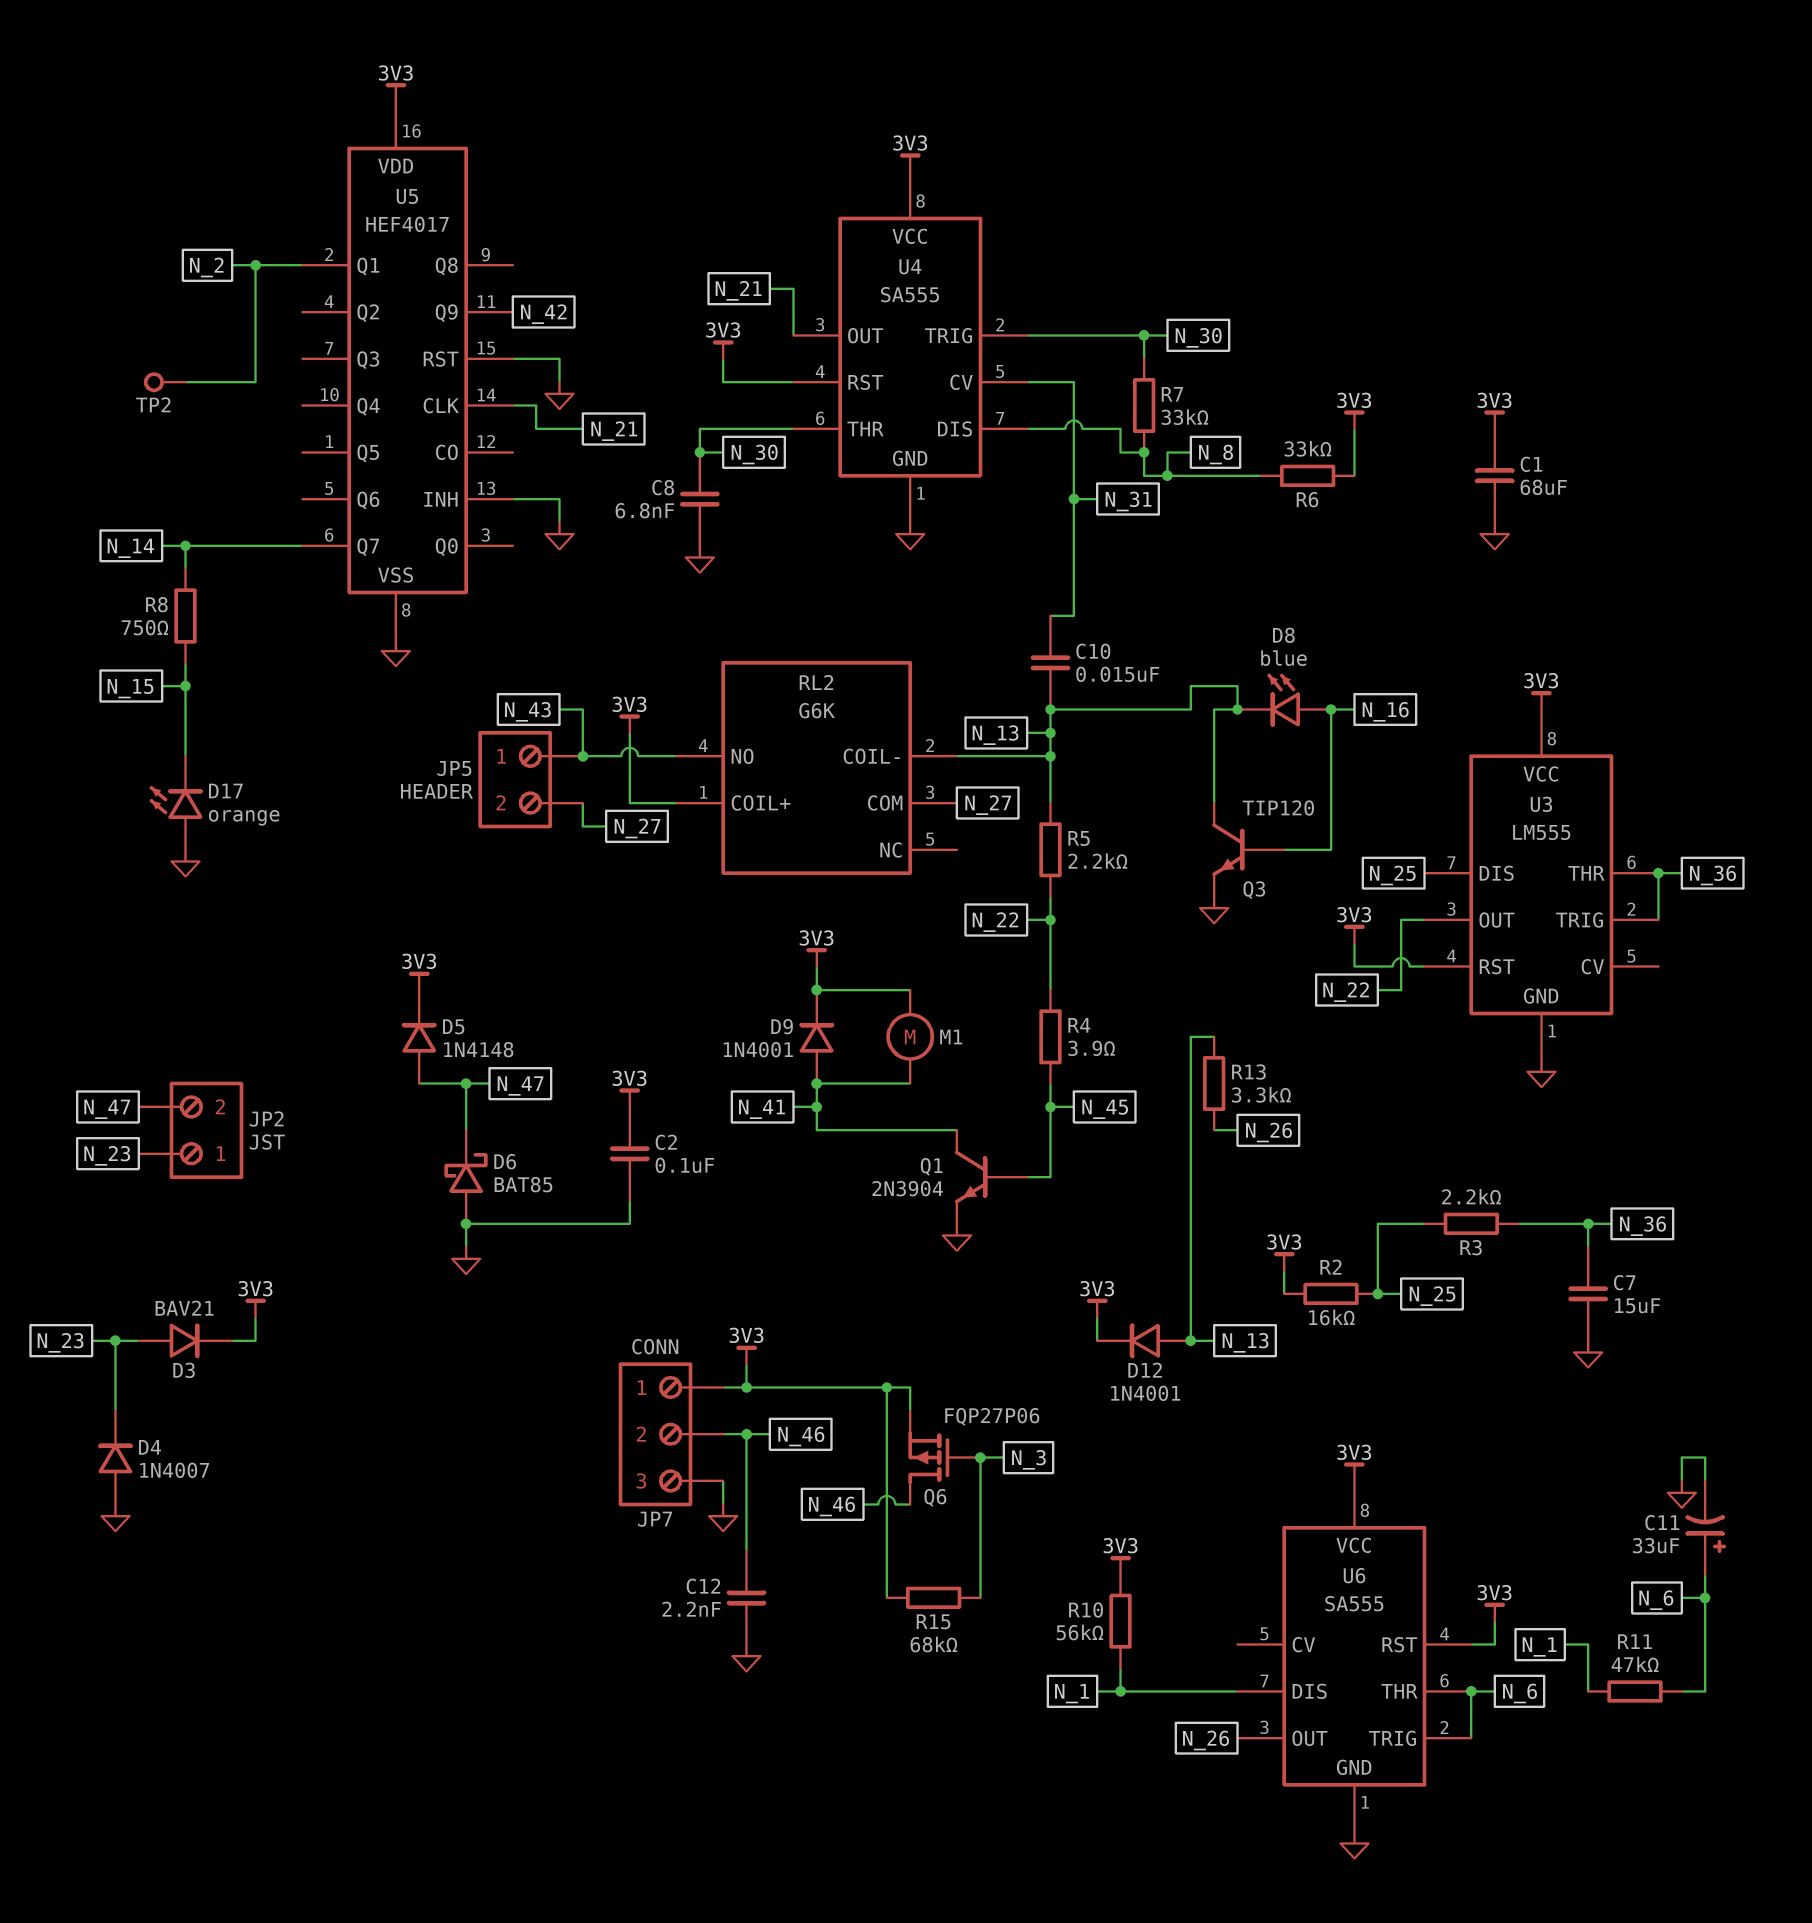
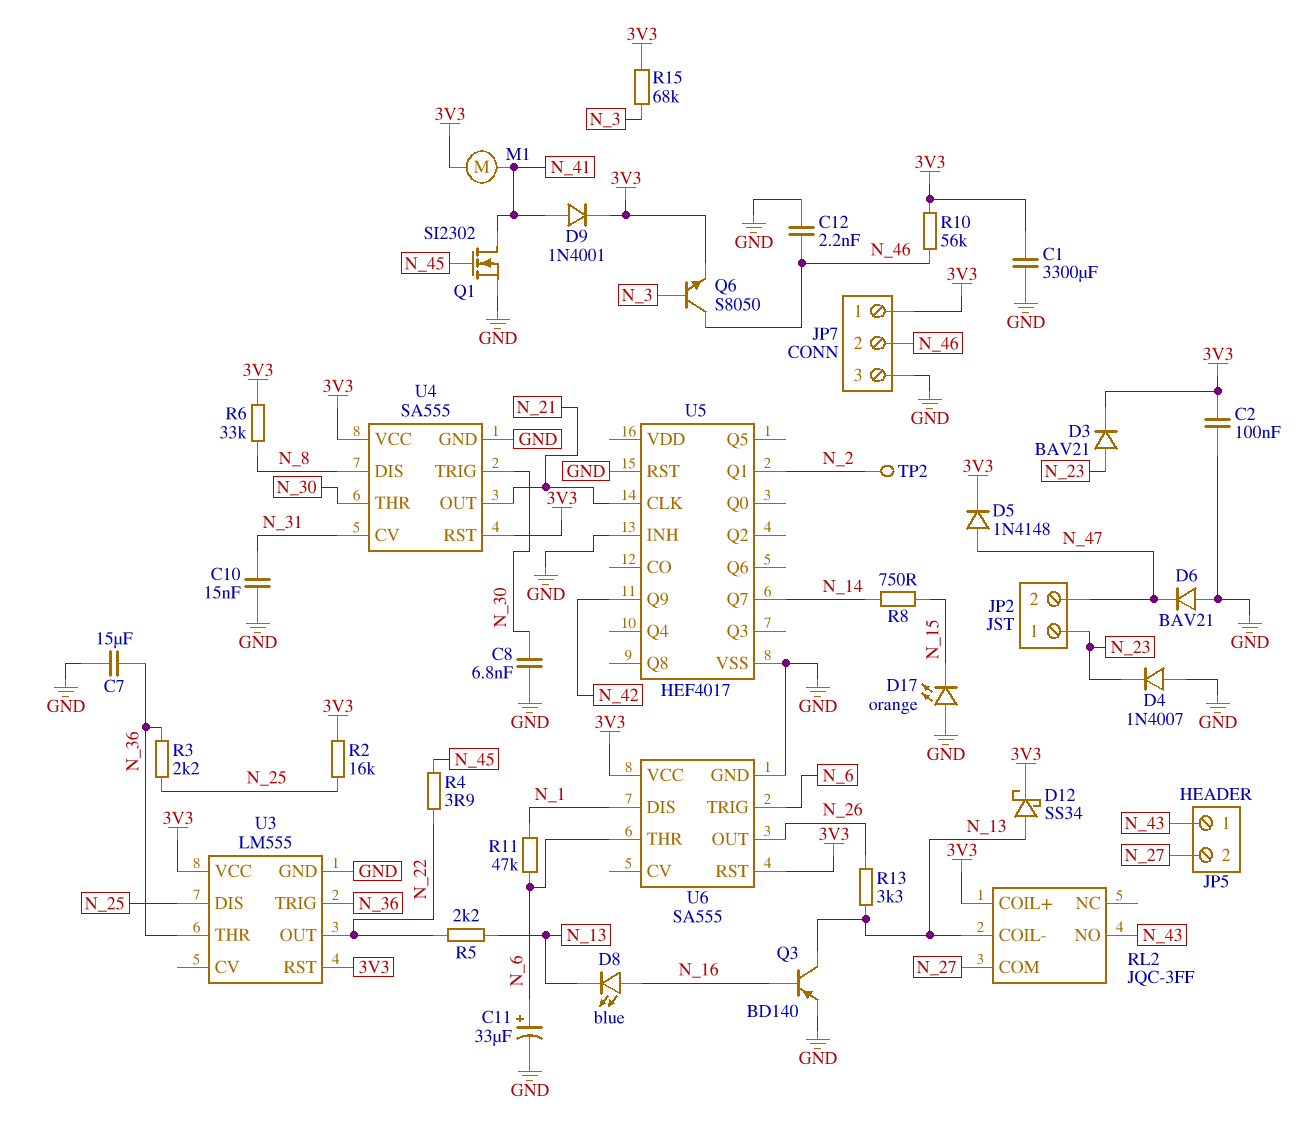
C1: 68uF (3V3, GND) -> 3300uF (3V3, GND)
C10: 15nF (N_13, N_31) -> 15nF (GND, N_31)
D6: schottky BAT85 (A GND, K N_47) -> diode BAV21 (A GND, K N_47)
D12: diode 1N4001 (A N_13, K 3V3) -> schottky SS34 (A N_13, K 3V3)
Q1: NPN 2N3904 (B N_45, C N_41, E GND) -> NMOS SI2302 (G N_45, D N_41, S GND)
Q3: NPN TIP120 (B N_16, C N_13, E GND) -> PNP BD140 (B N_16, C N_13, E GND)
Q6: PMOS FQP27P06 (G N_3, D N_46, S 3V3) -> NPN S8050 (B N_3, C N_46, E 3V3)
R7: 33k (N_8, N_30) -> none
R10: 56k (3V3, N_1) -> 56k (3V3, N_46)
RL2: G6K -> JQC-3FF
U5 pin VDD: 3V3 -> none

